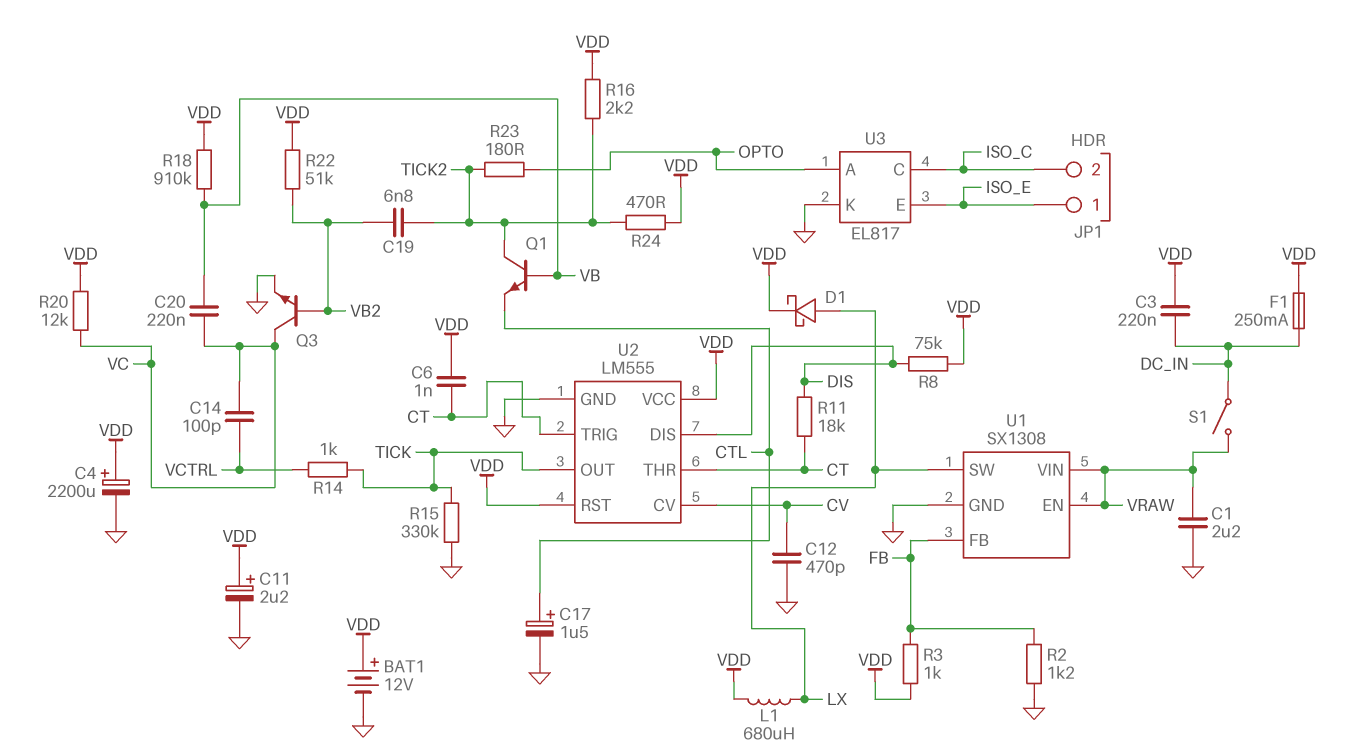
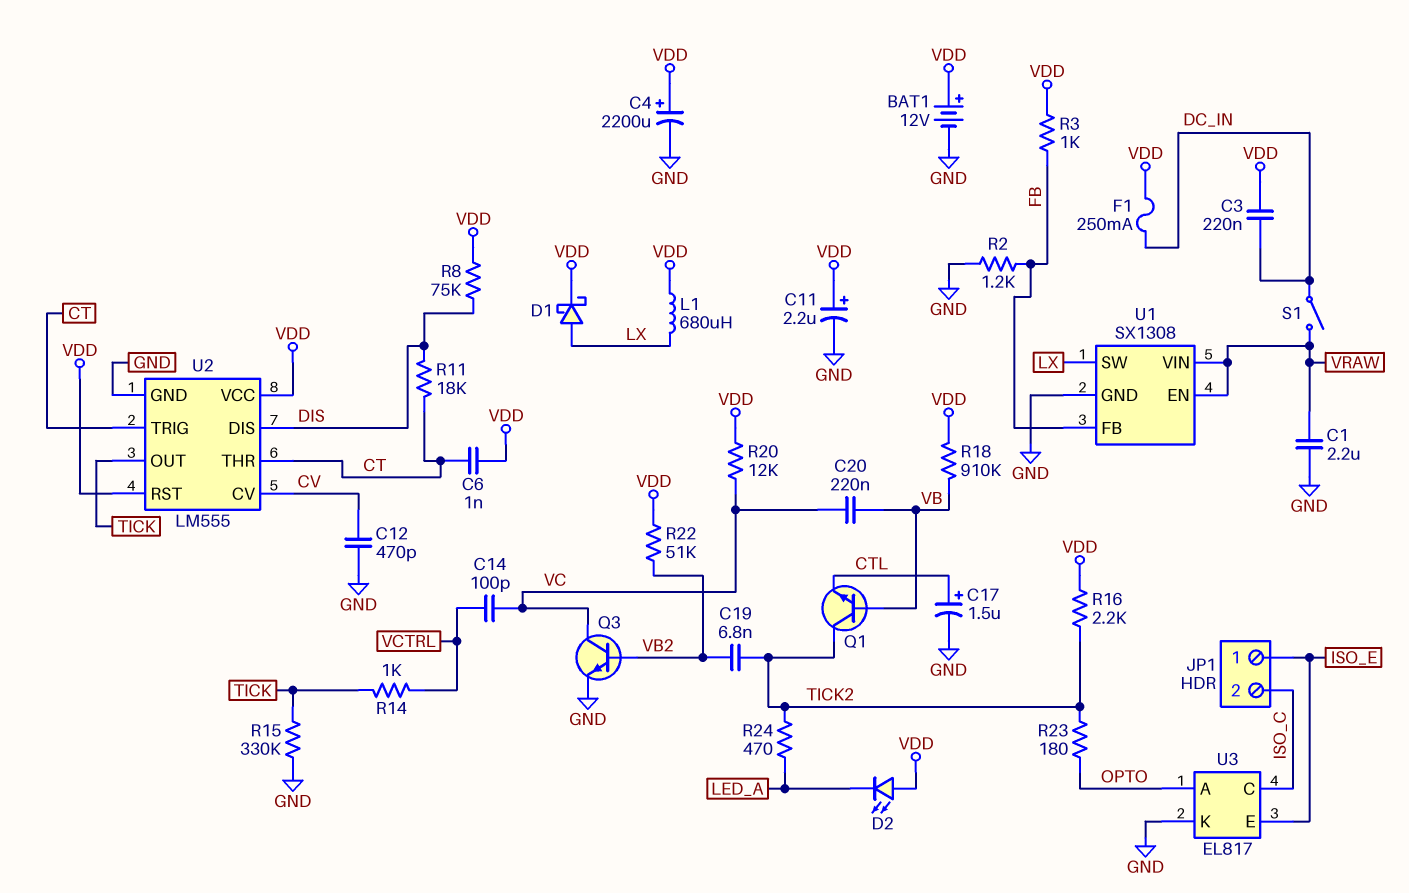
D2: none -> LED (A VDD, K LED_A)
R24: 470 (TICK2, VDD) -> 470 (LED_A, TICK2)

